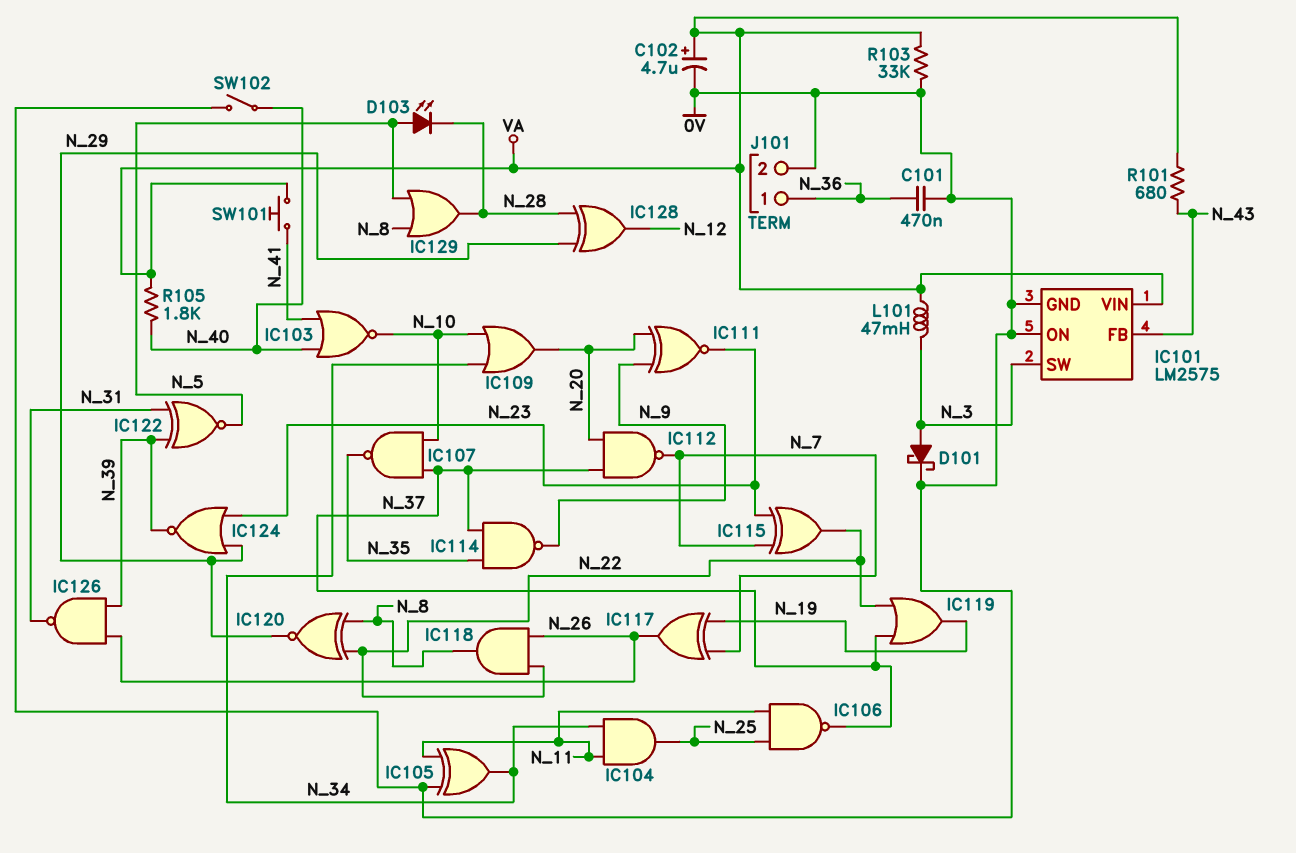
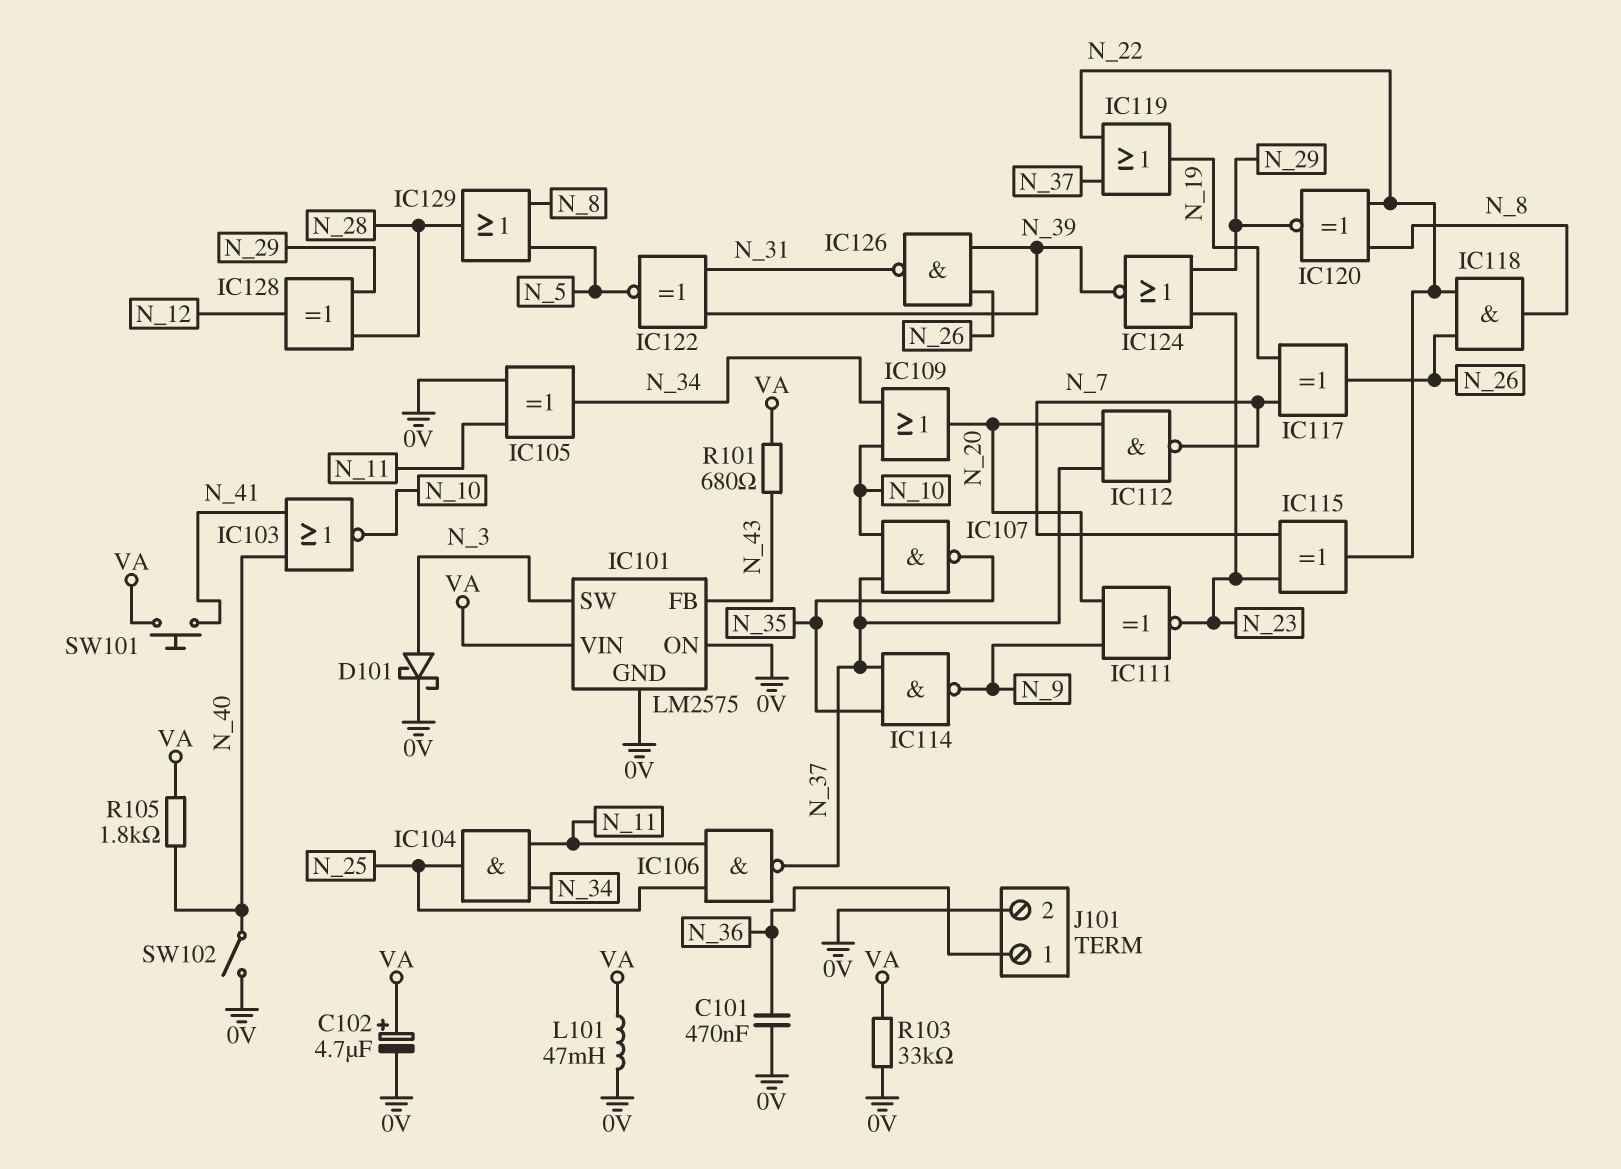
D103: LED (A N_5, K N_28) -> none
L101: 47mH (N_3, VA) -> 47mH (0V, VA)

